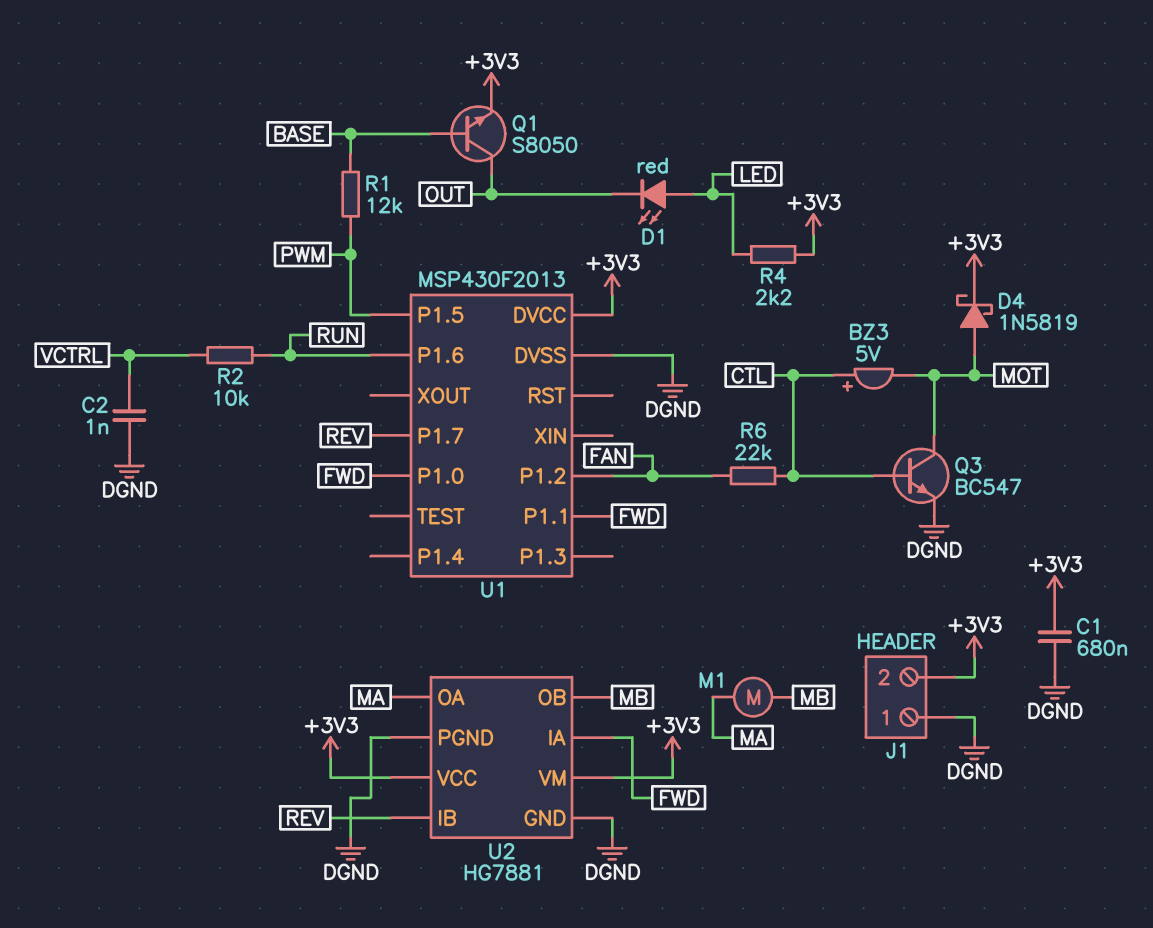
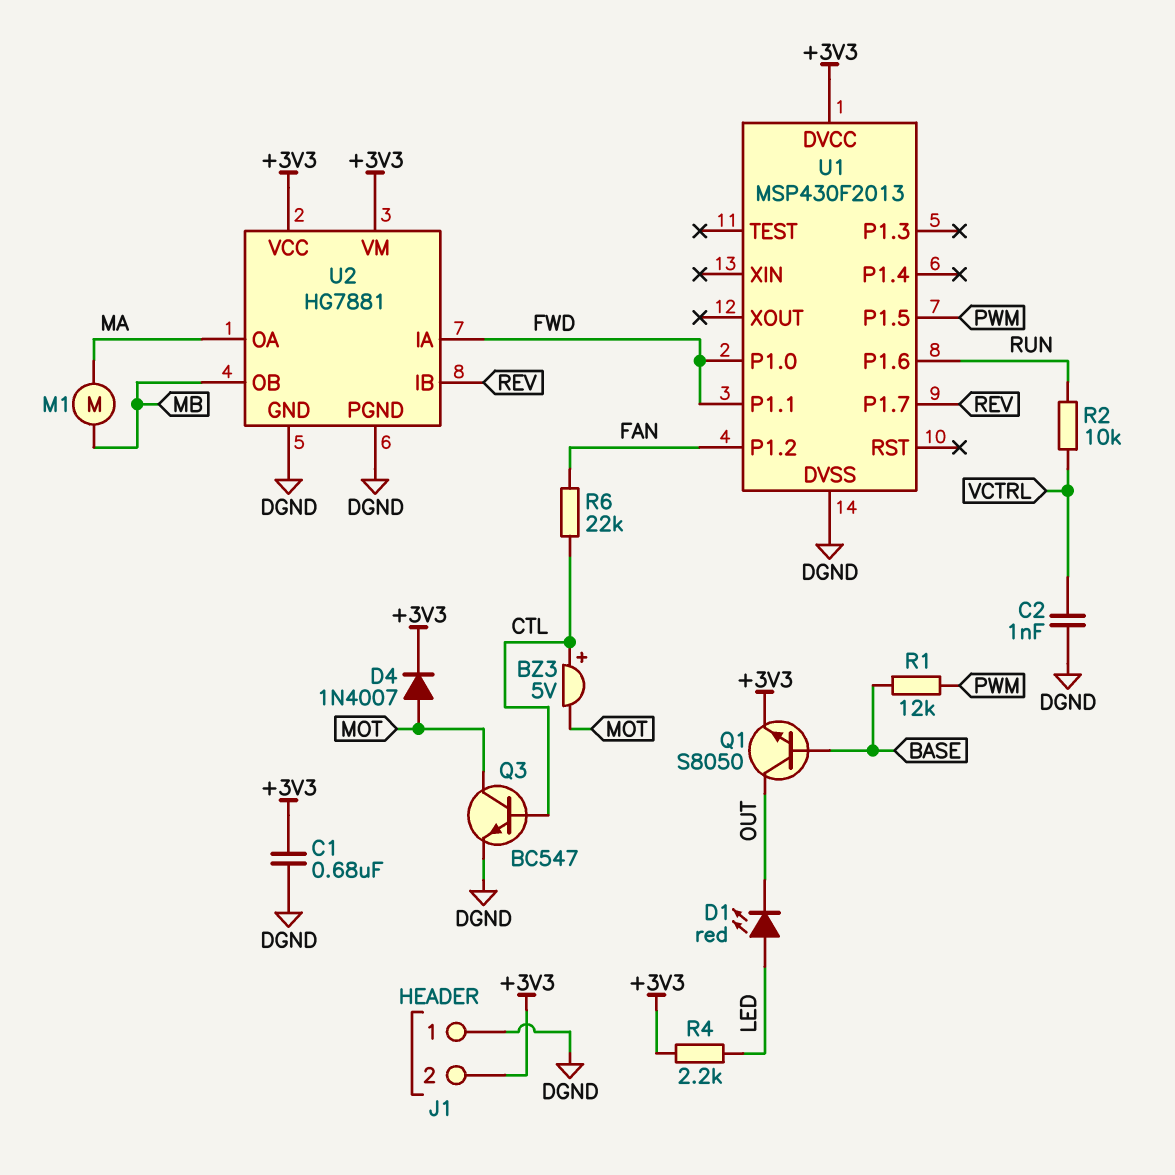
D4: schottky 1N5819 (A MOT, K +3V3) -> diode 1N4007 (A MOT, K +3V3)

